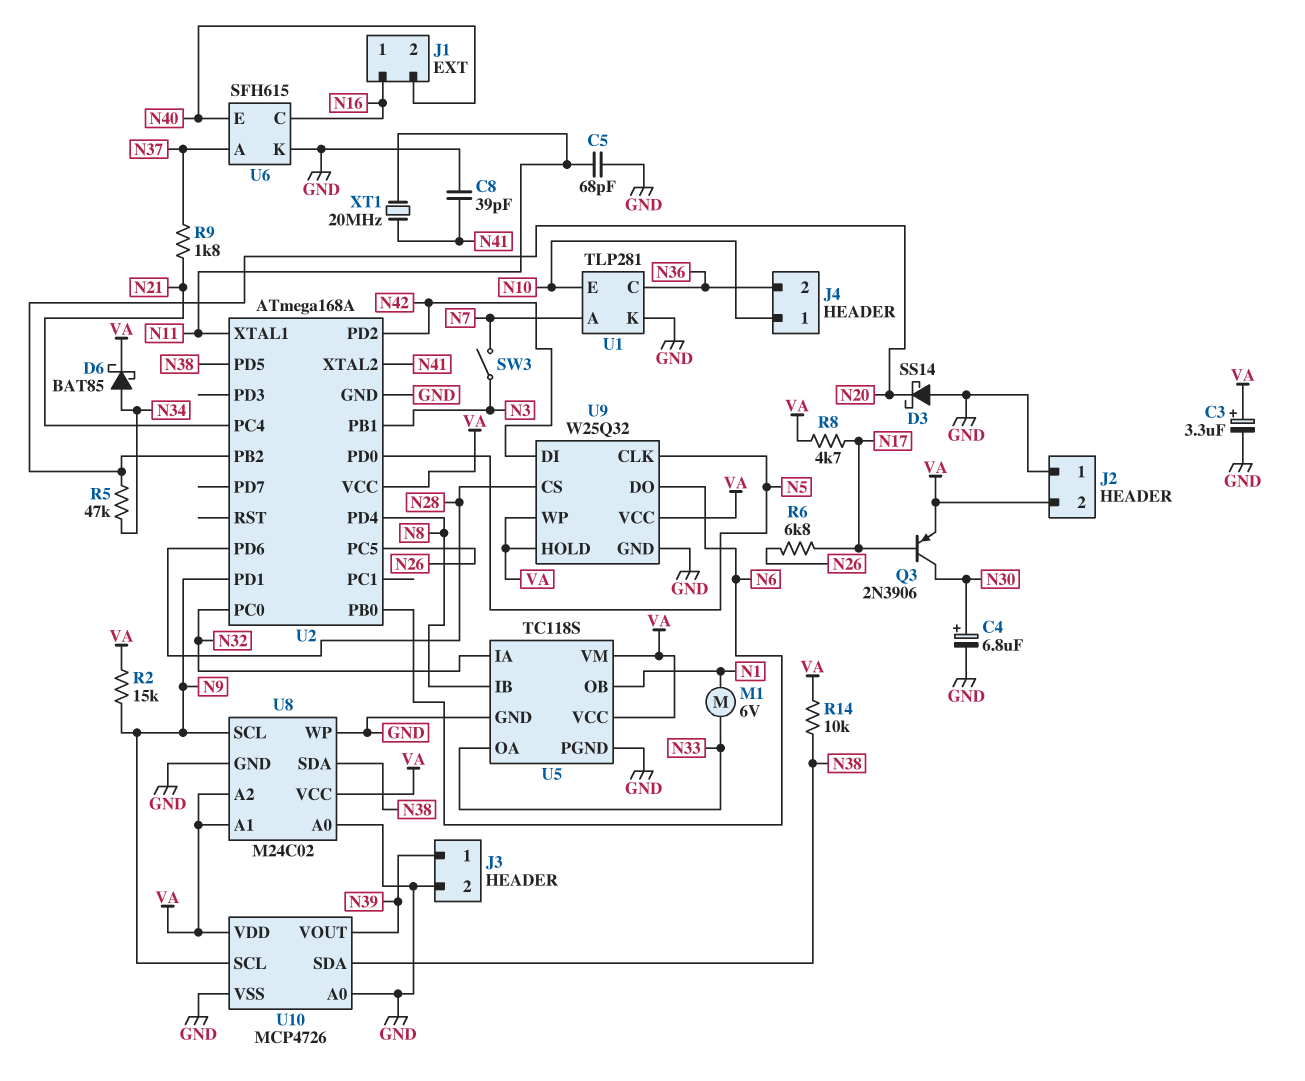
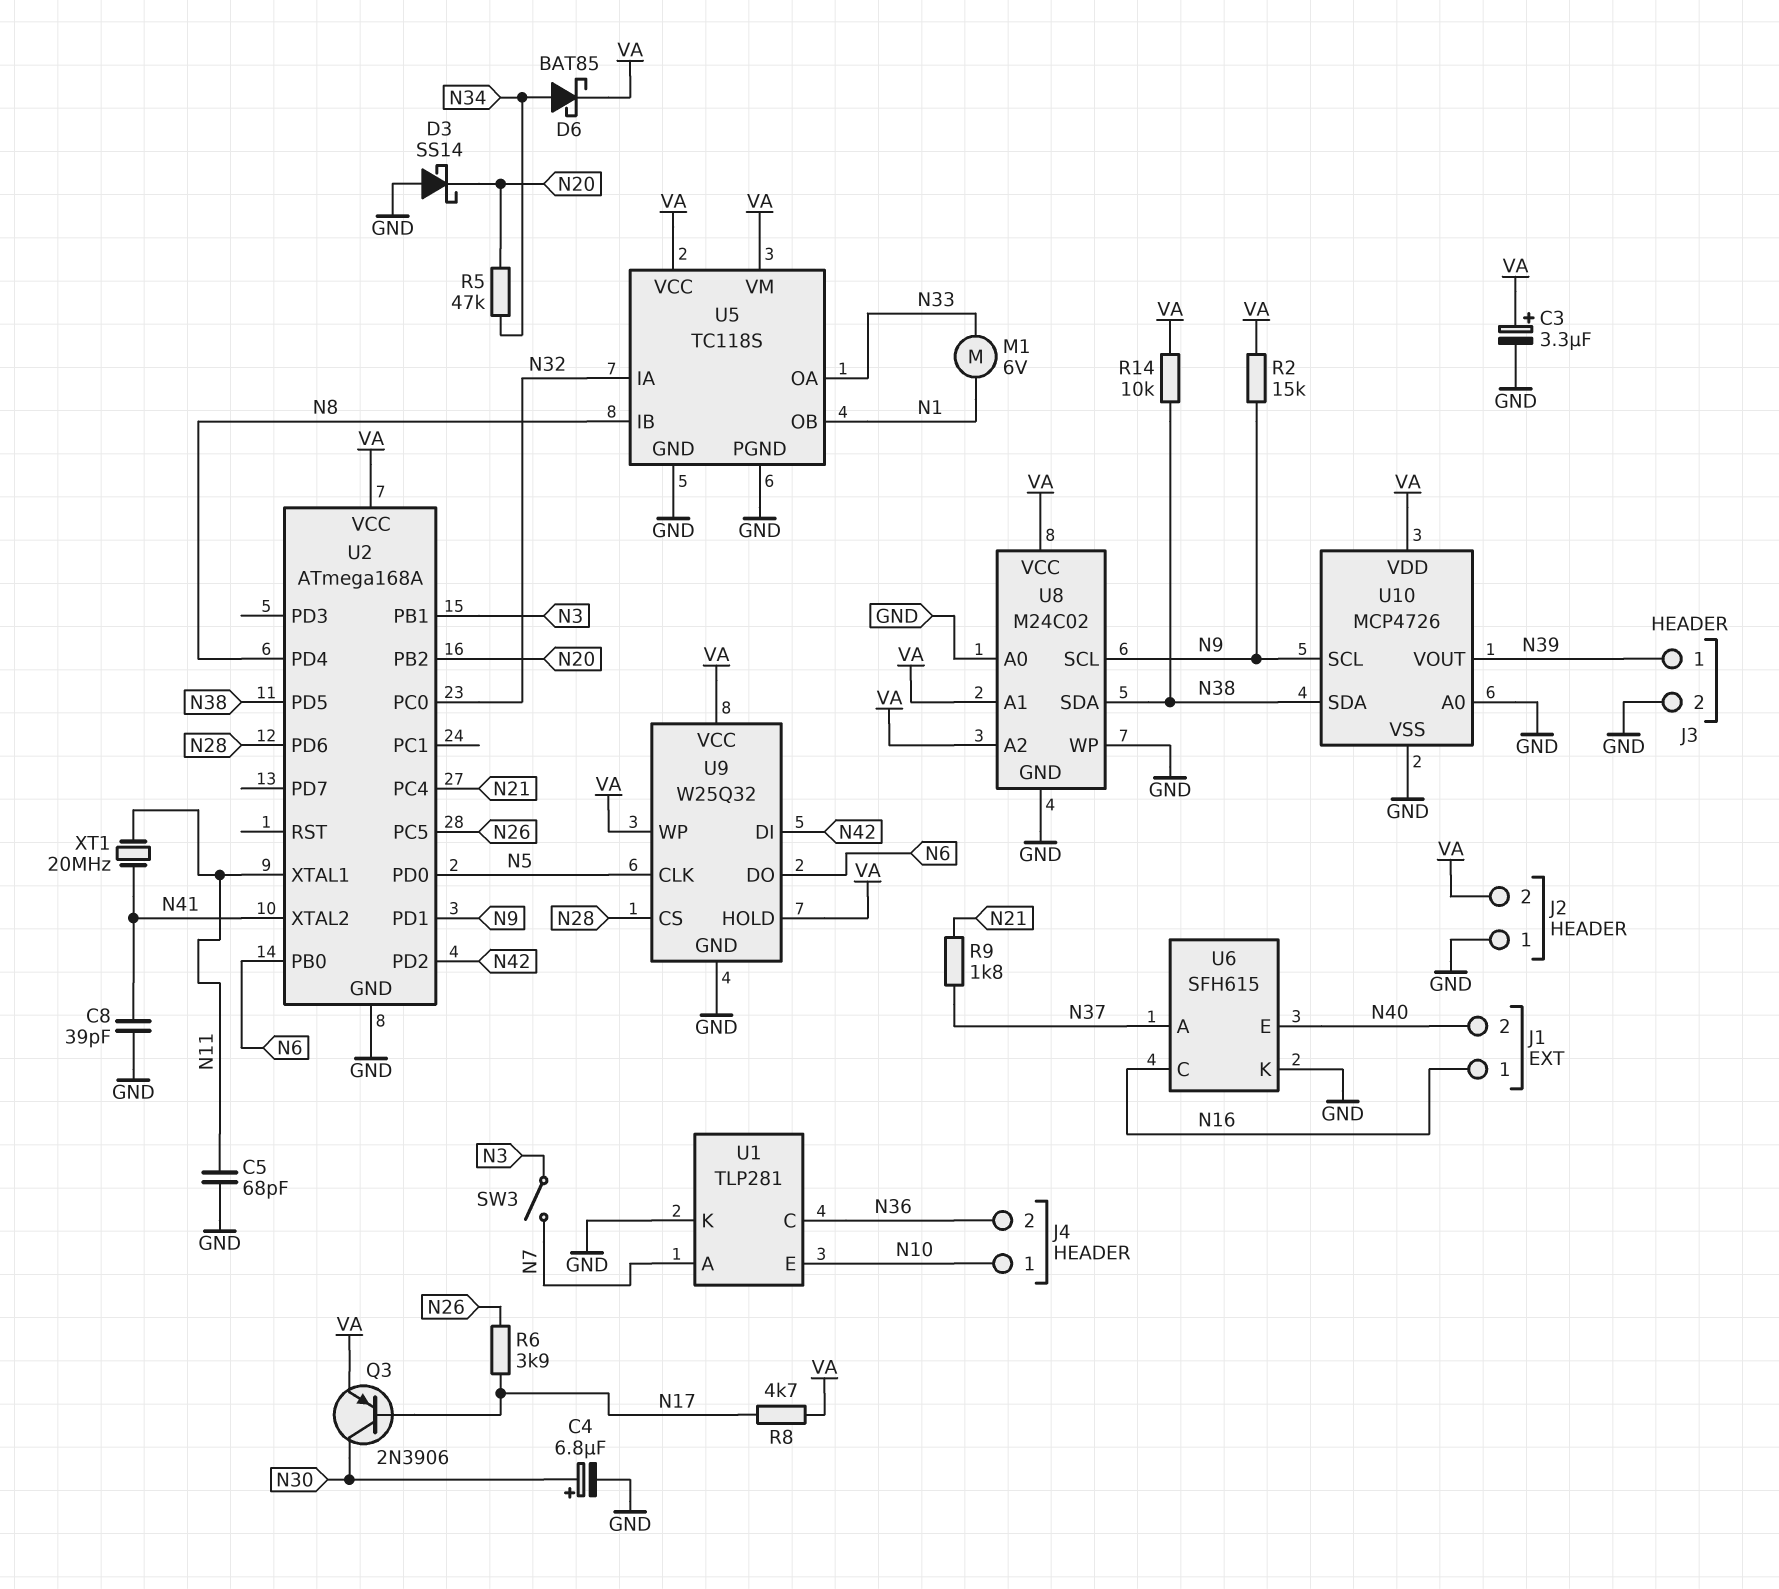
R6: 6.8k (N17, N26) -> 3.9k (N17, N26)

